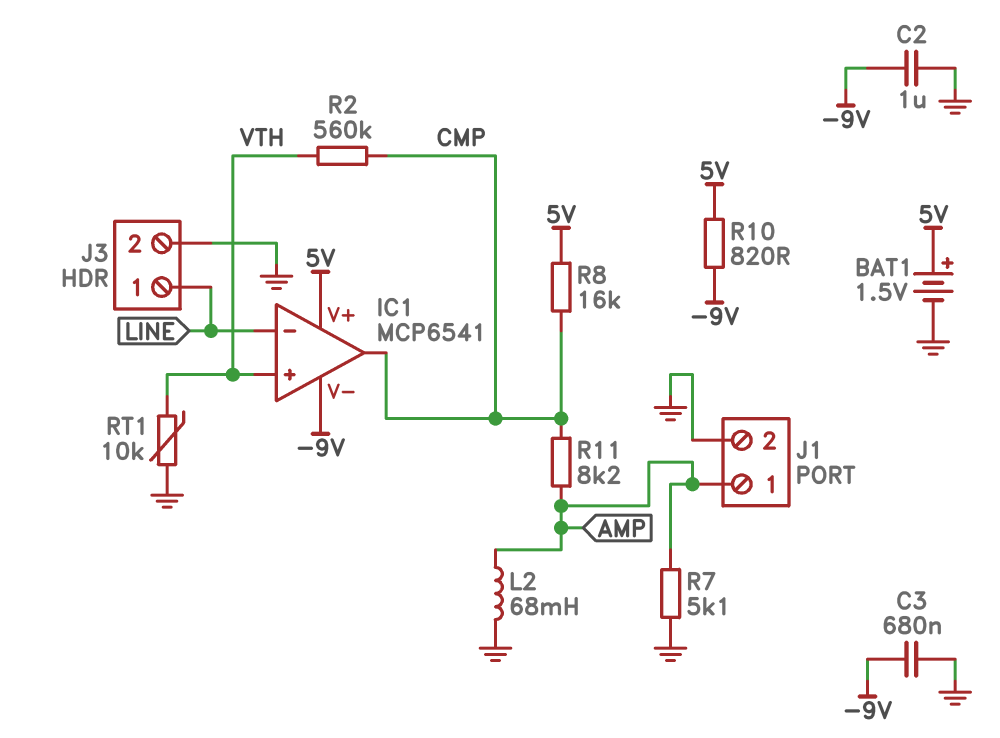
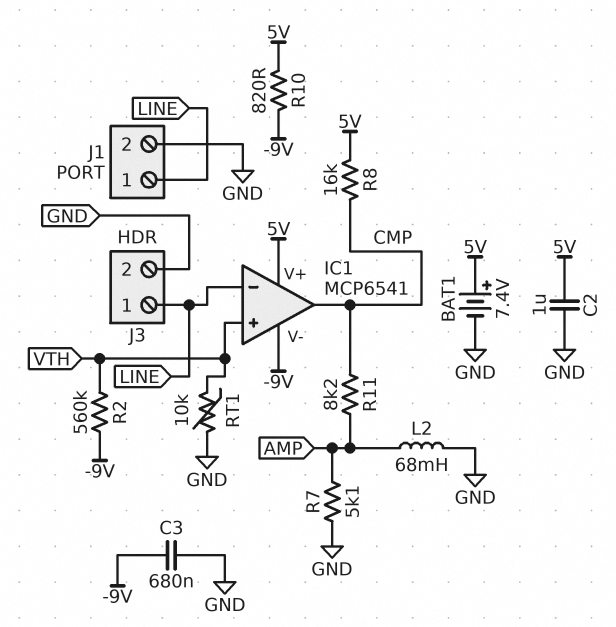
BAT1: 1.5V (plus 5V, minus GND) -> 7.4V (plus 5V, minus GND)
C2: 1uF (-9V, GND) -> 1uF (5V, GND)
J1 pin 1: AMP -> LINE
R2: 560k (CMP, VTH) -> 560k (-9V, VTH)

